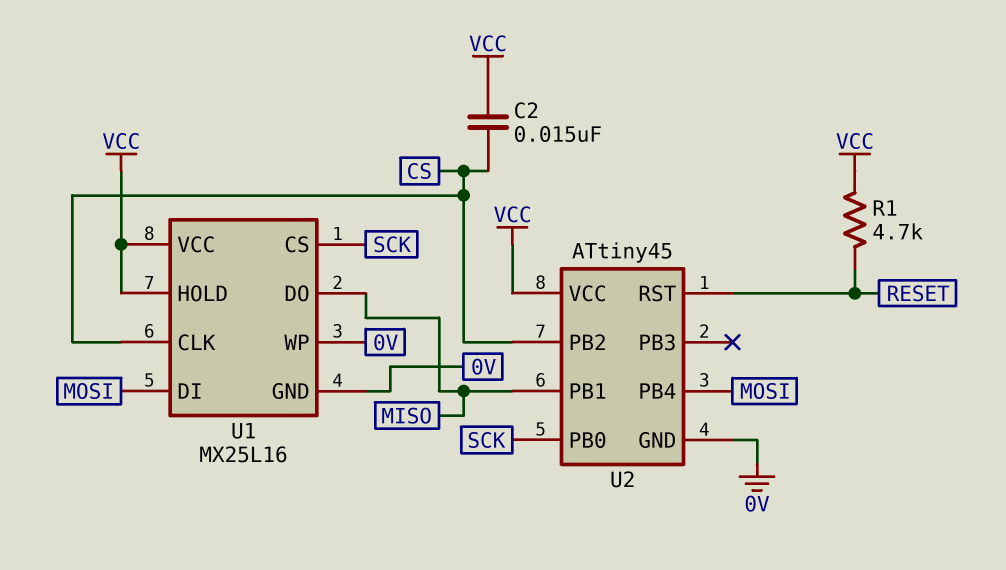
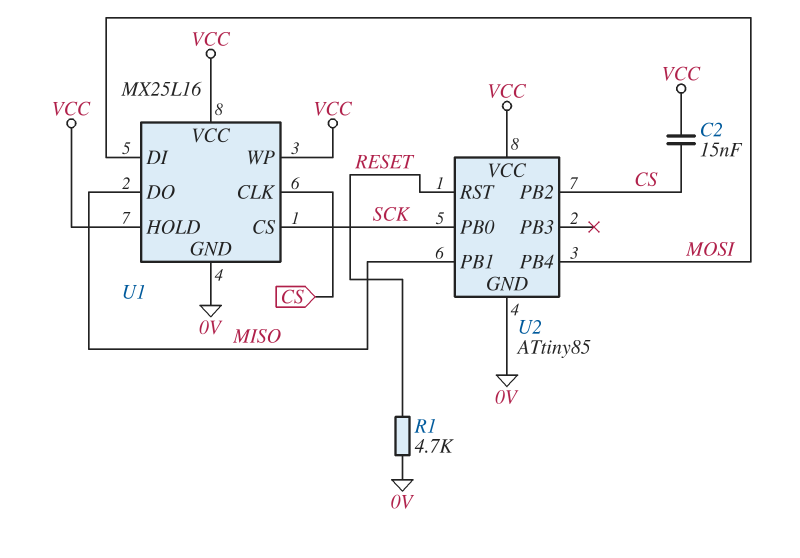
R1: 4.7k (RESET, VCC) -> 4.7k (0V, RESET)
U1 pin WP: 0V -> VCC
U2: ATtiny45 -> ATtiny85

